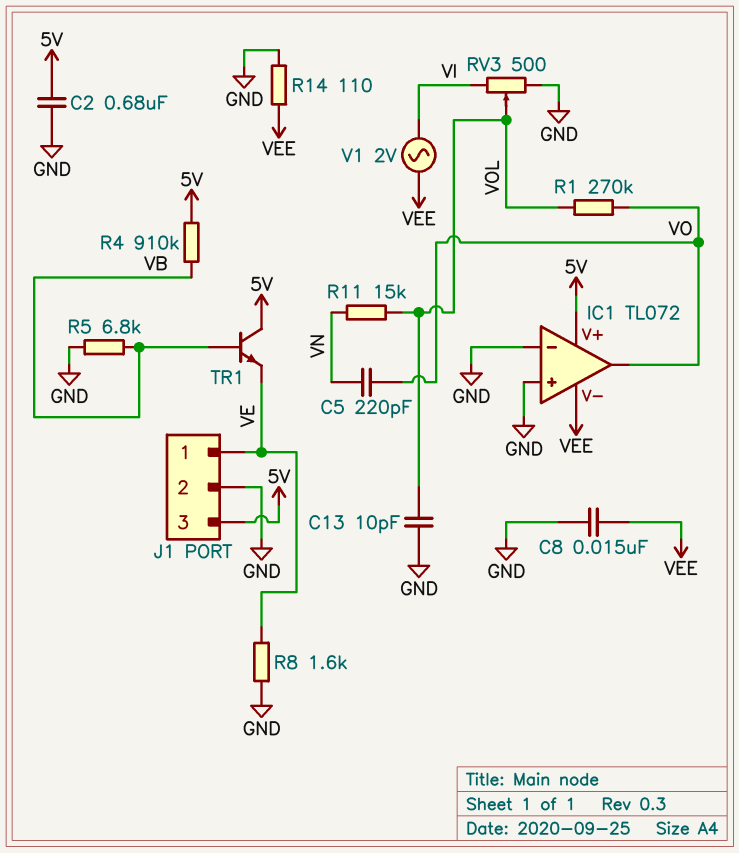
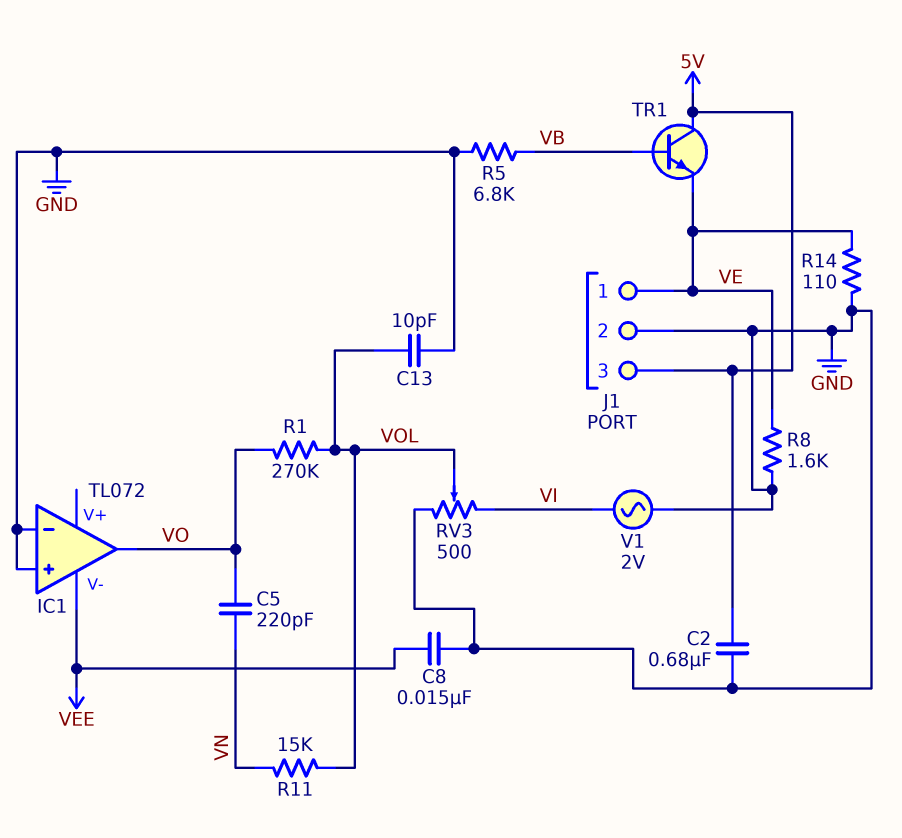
IC1 pin V+: 5V -> none
R4: 910k (5V, VB) -> none
R14: 110 (GND, VEE) -> 110 (GND, VE)
V1: AC 2V (VEE, VI) -> AC 2V (GND, VI)

